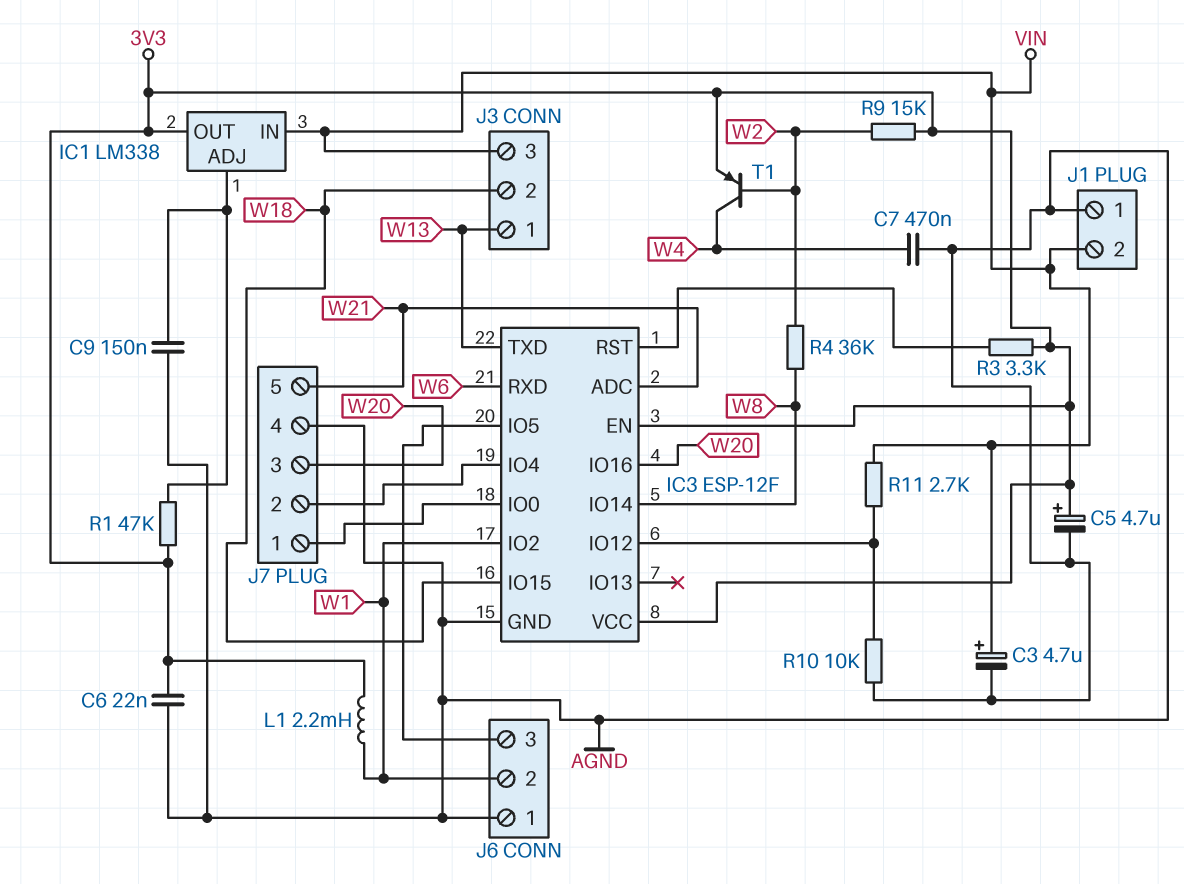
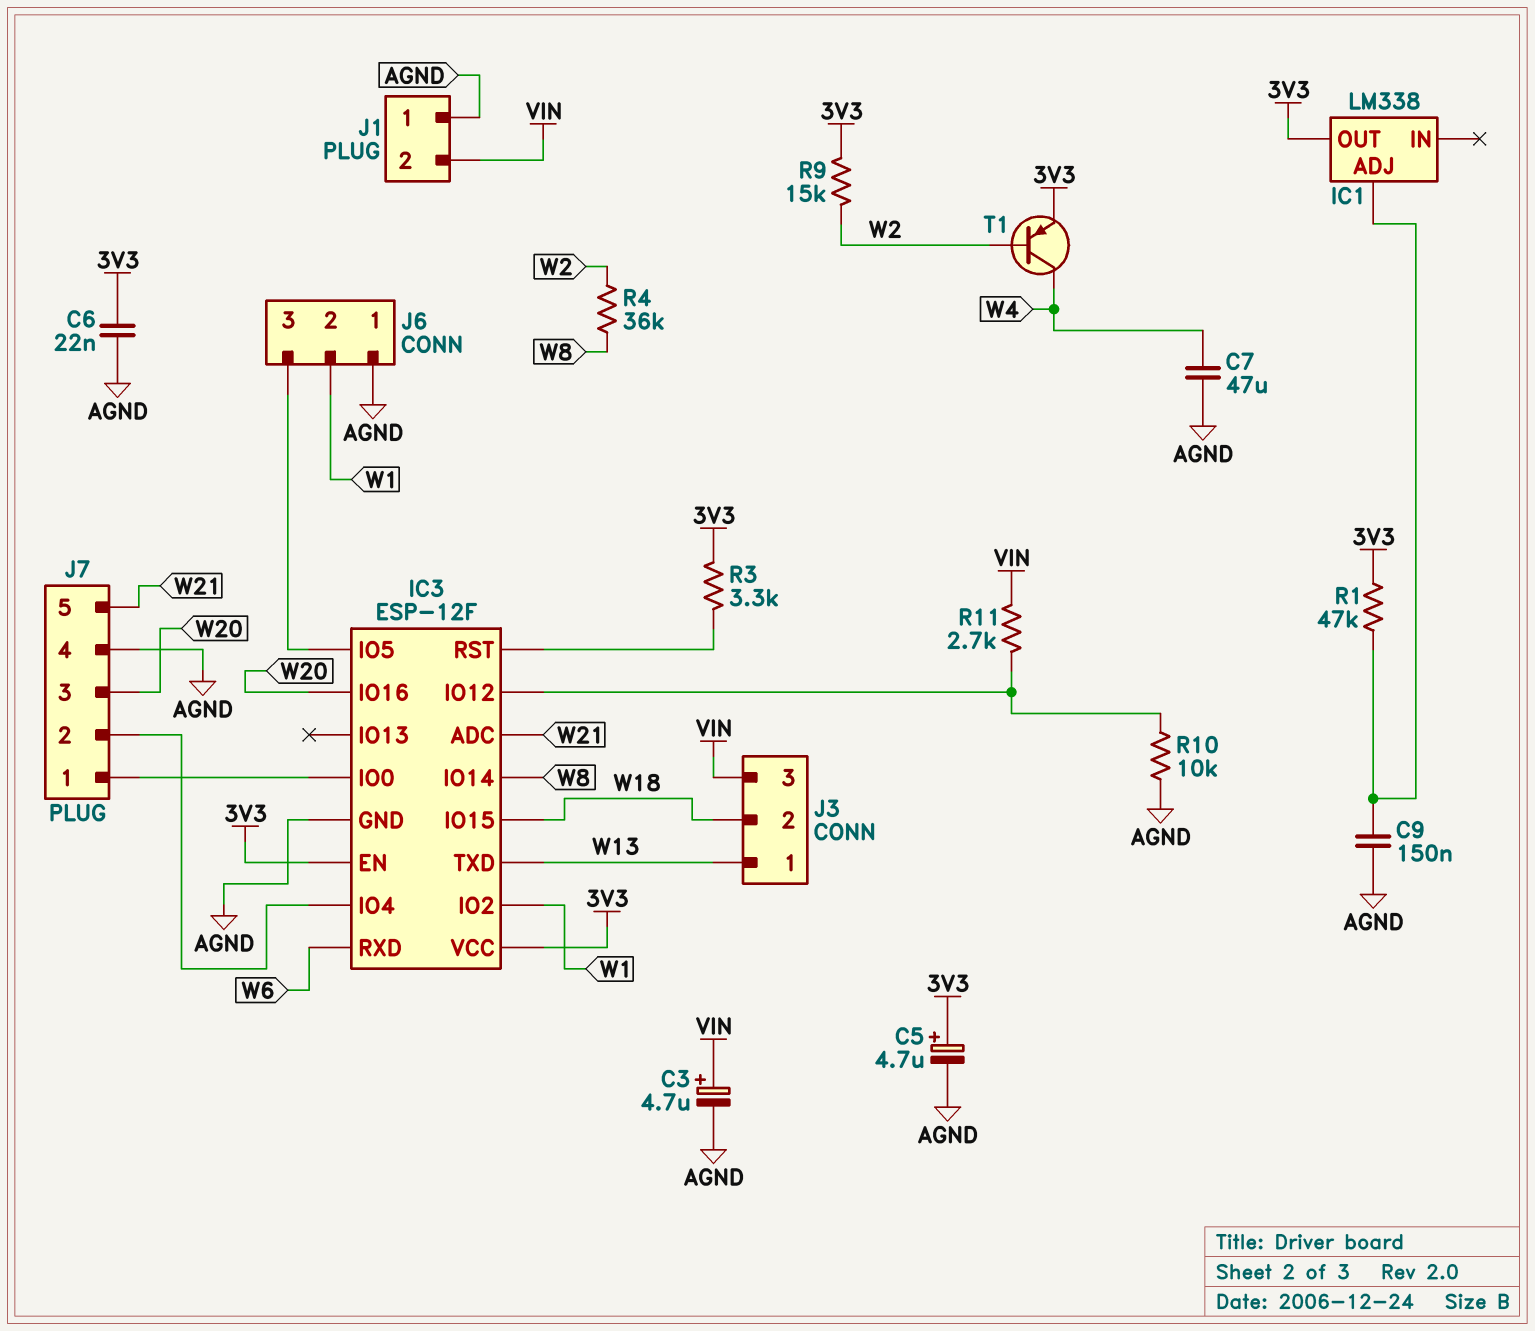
C7: 470nF (AGND, W4) -> 47uF (AGND, W4)
IC1 pin IN: VIN -> none
L1: 2.2mH (3V3, W1) -> none

